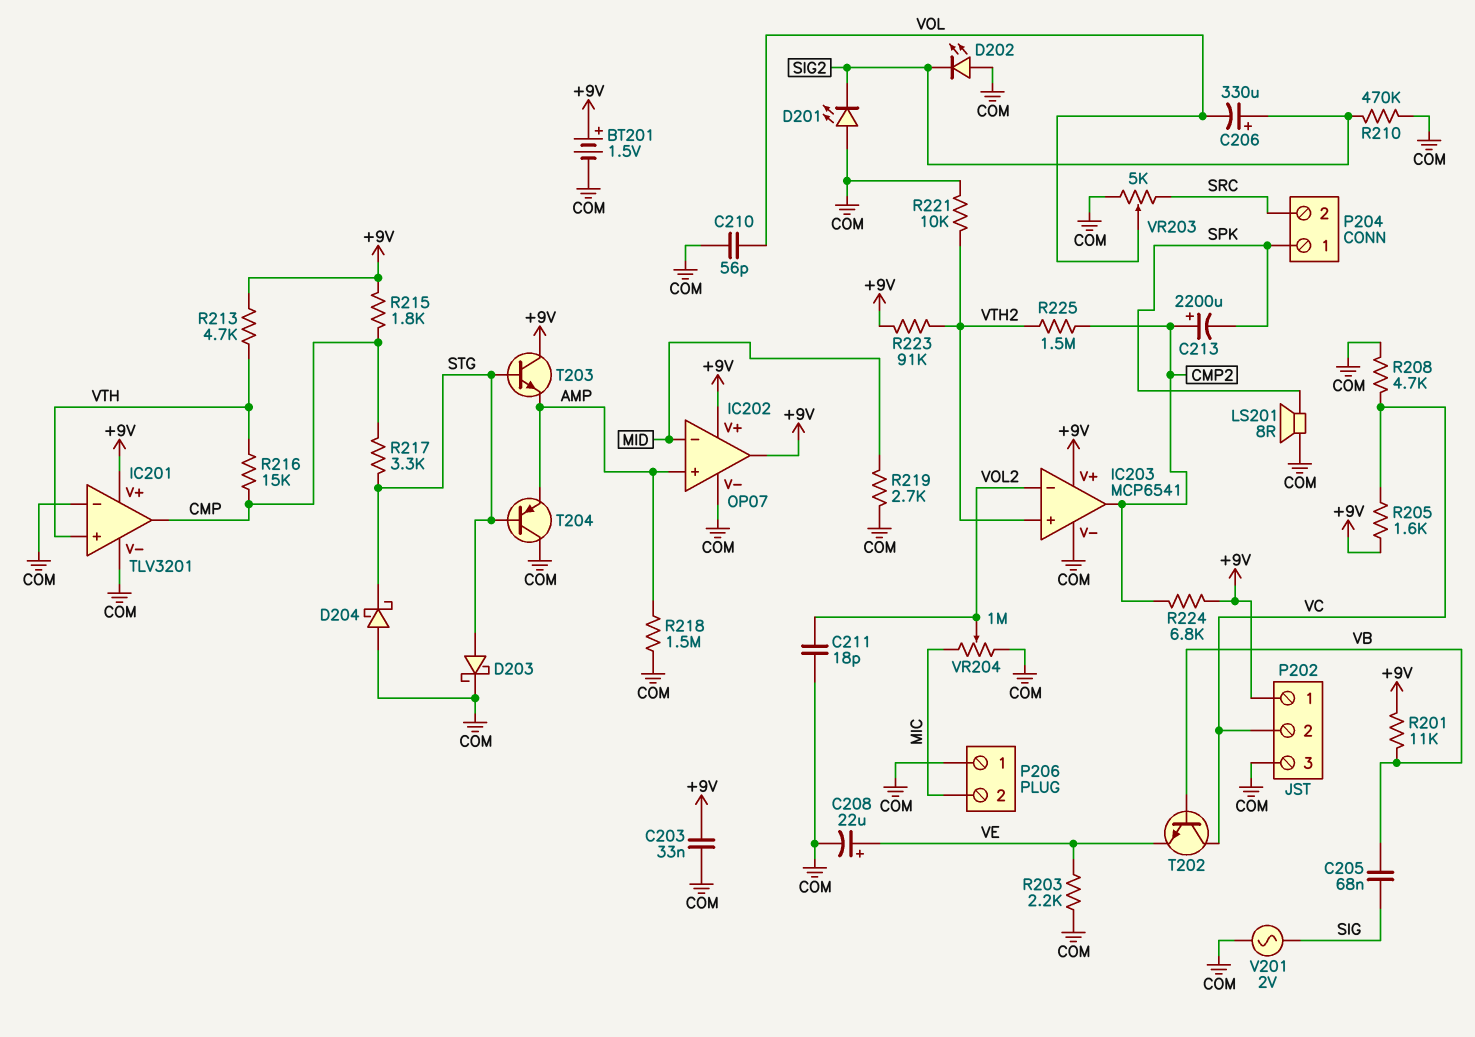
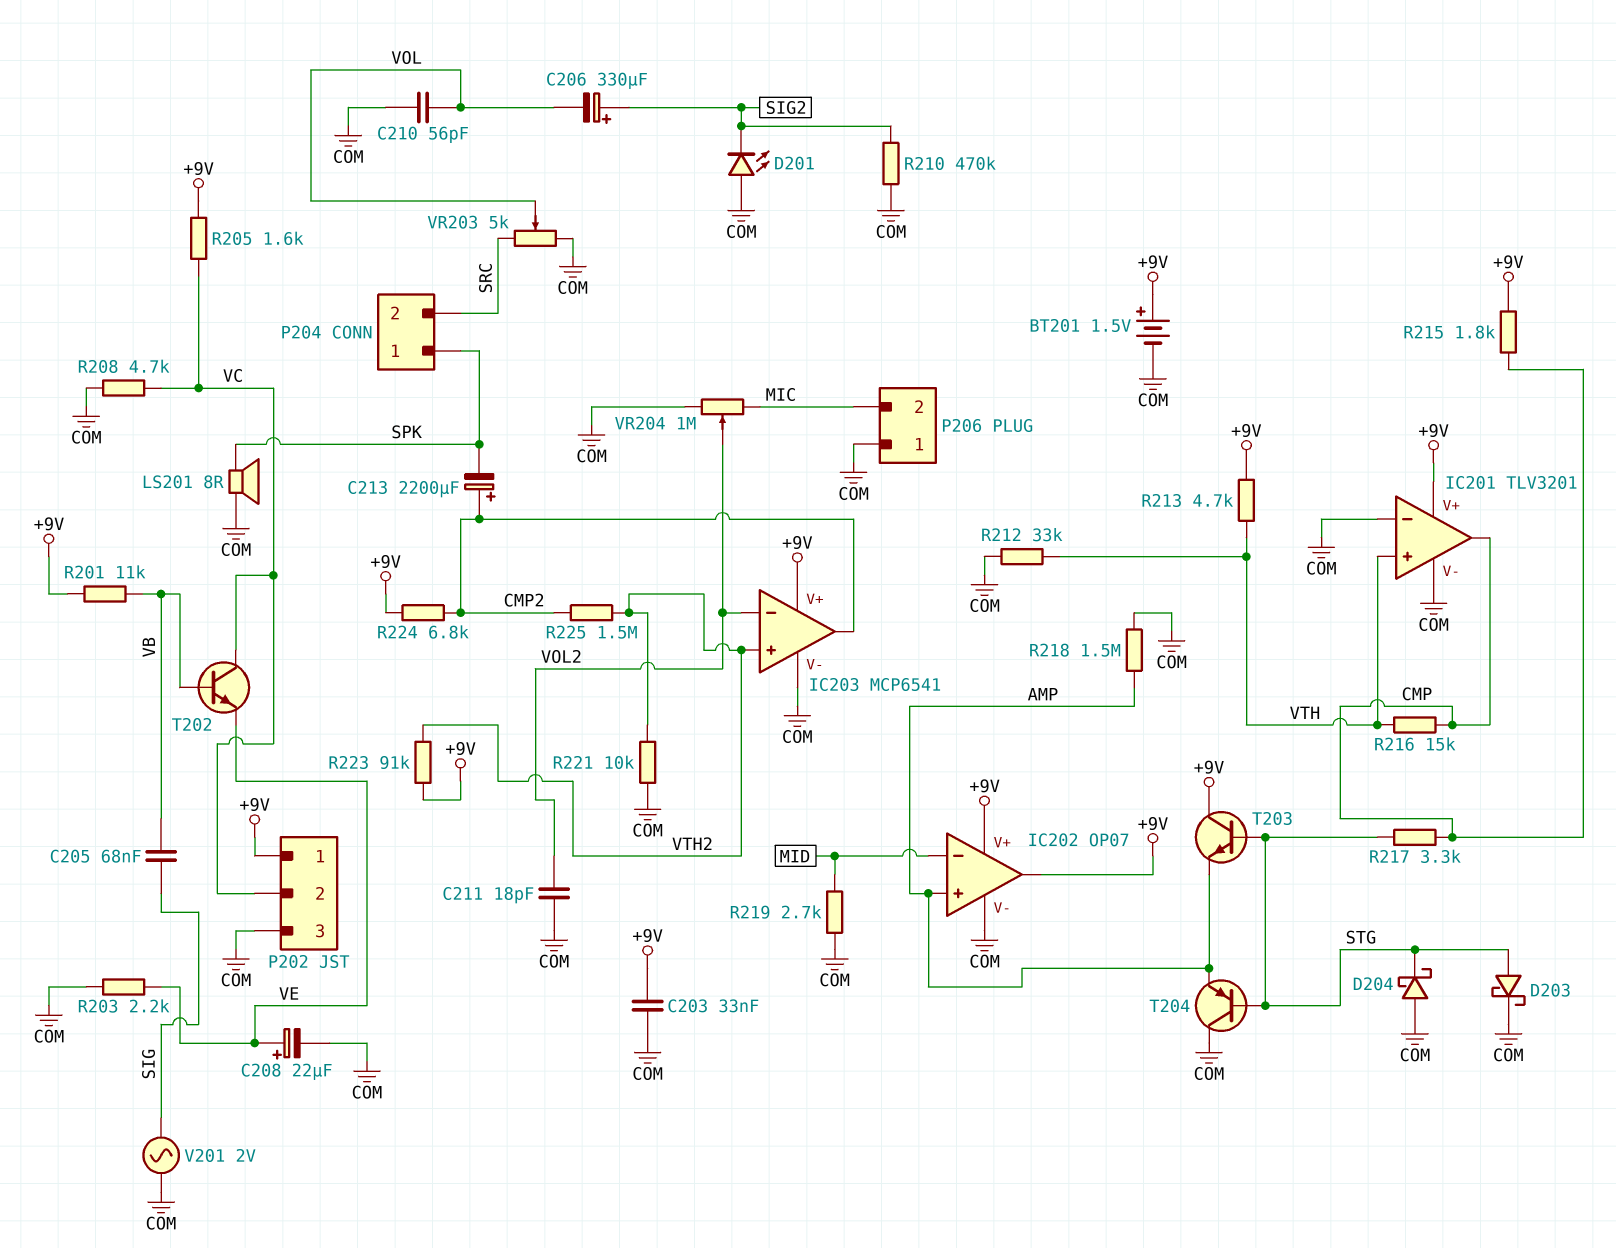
D202: LED (A COM, K SIG2) -> none
R212: none -> 33k (COM, VTH)

